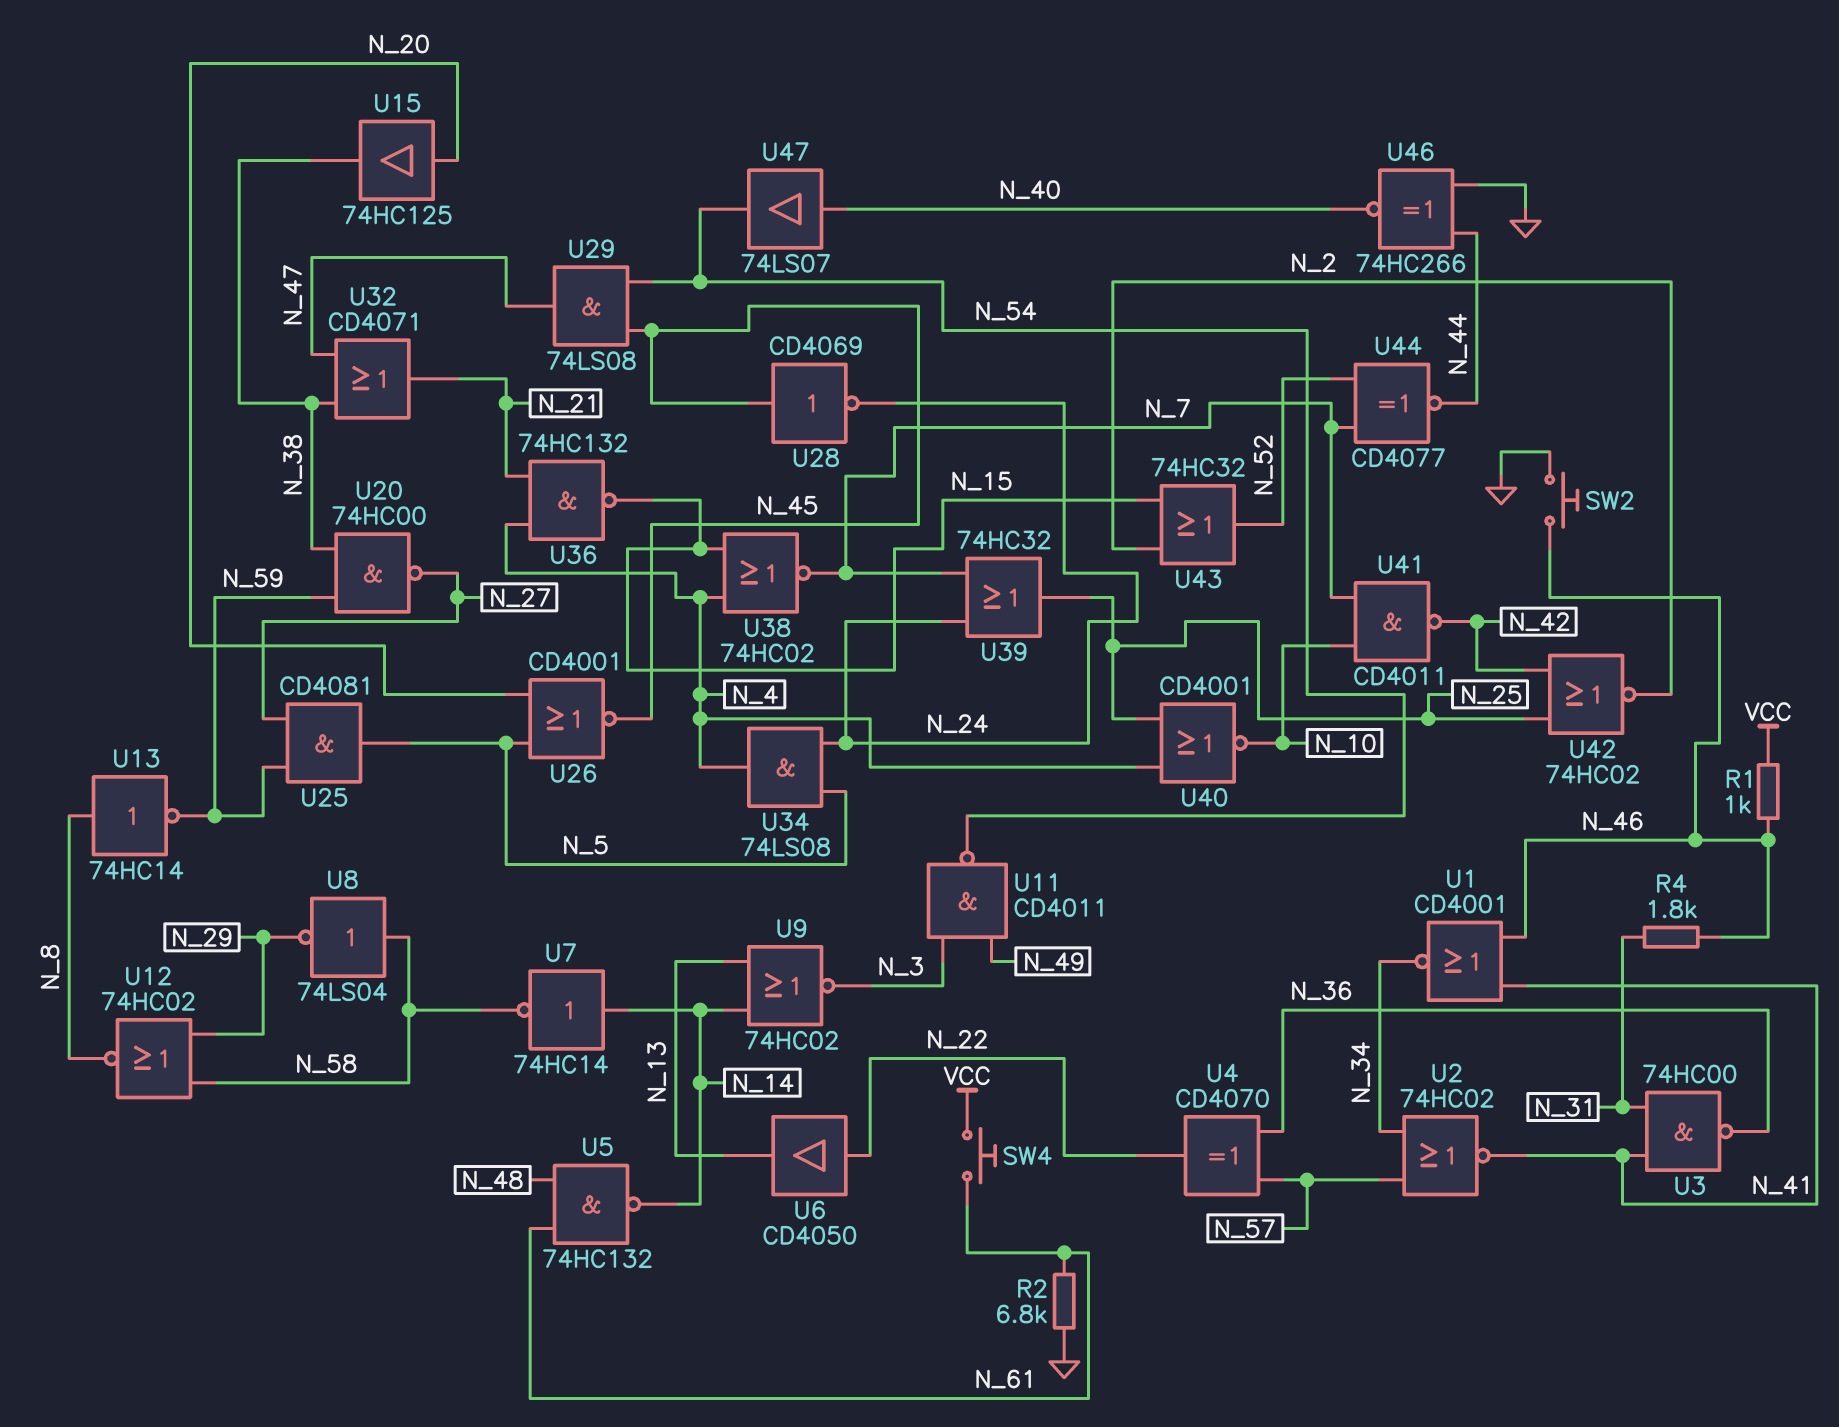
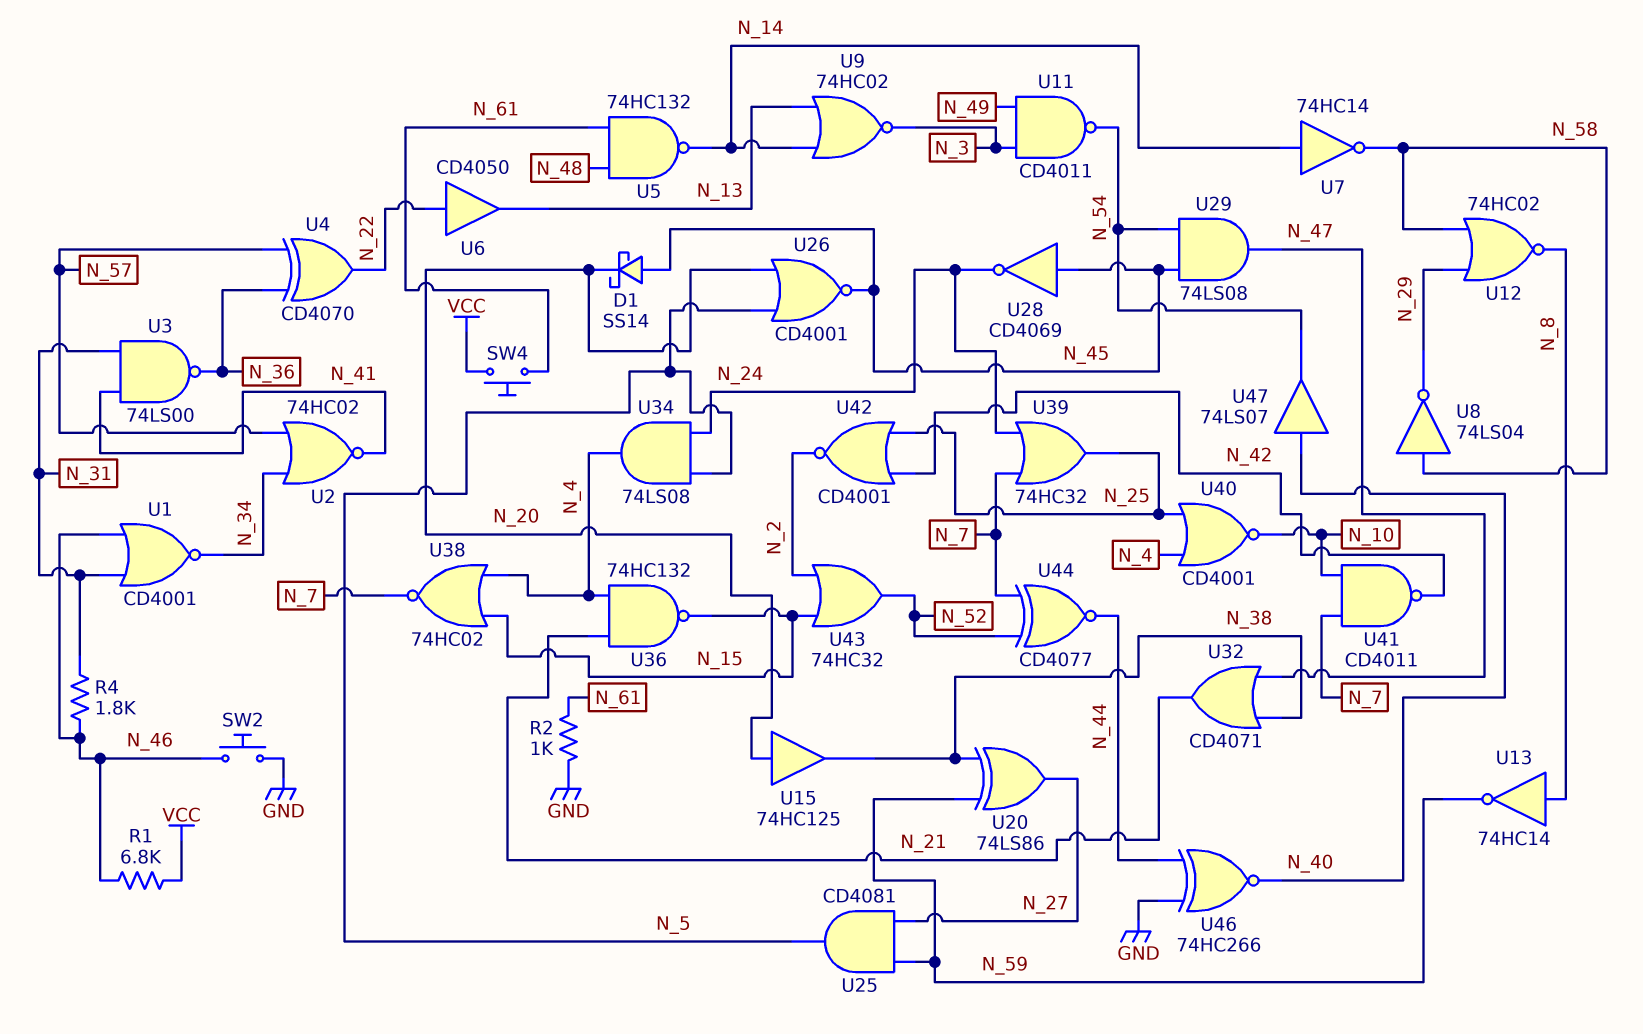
D1: none -> schottky SS14 (A N_45, K N_20)
R1: 1k (N_46, VCC) -> 6.8k (N_46, VCC)
R2: 6.8k (GND, N_61) -> 1k (GND, N_61)
U1: NOR CD4001 (in N_41, in N_46, out N_34) -> NOR CD4001 (in N_31, in N_46, out N_34)
U3: NAND 74HC00 (in N_31, in N_41, out N_36) -> NAND 74LS00 (in N_31, in N_41, out N_36)
U20: NAND 74HC00 (in N_38, in N_59, out N_27) -> XOR 74LS86 (in N_38, in N_59, out N_27)
U42: NOR 74HC02 (in N_25, in N_42, out N_2) -> NOR CD4001 (in N_25, in N_42, out N_2)

